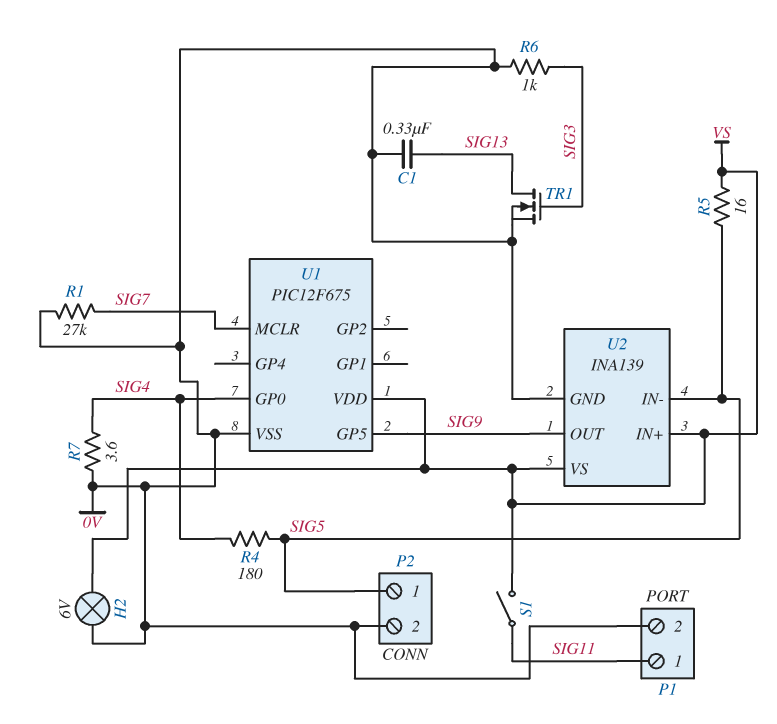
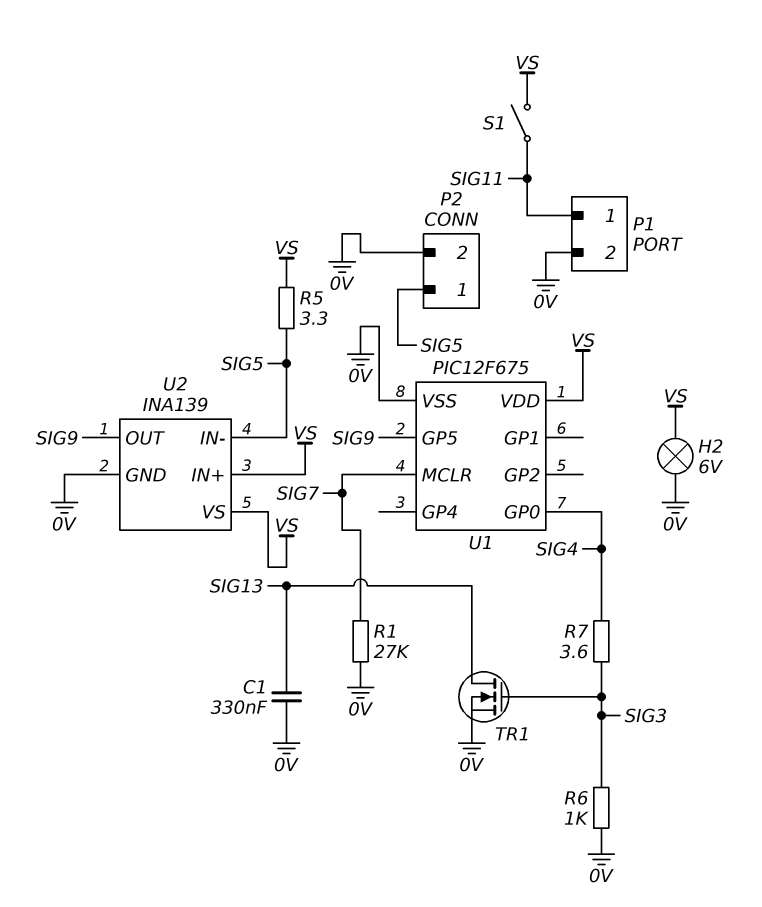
R4: 180 (SIG4, SIG5) -> none
R5: 16 (SIG5, VS) -> 3.3 (SIG5, VS)
R7: 3.6 (0V, SIG4) -> 3.6 (SIG3, SIG4)

